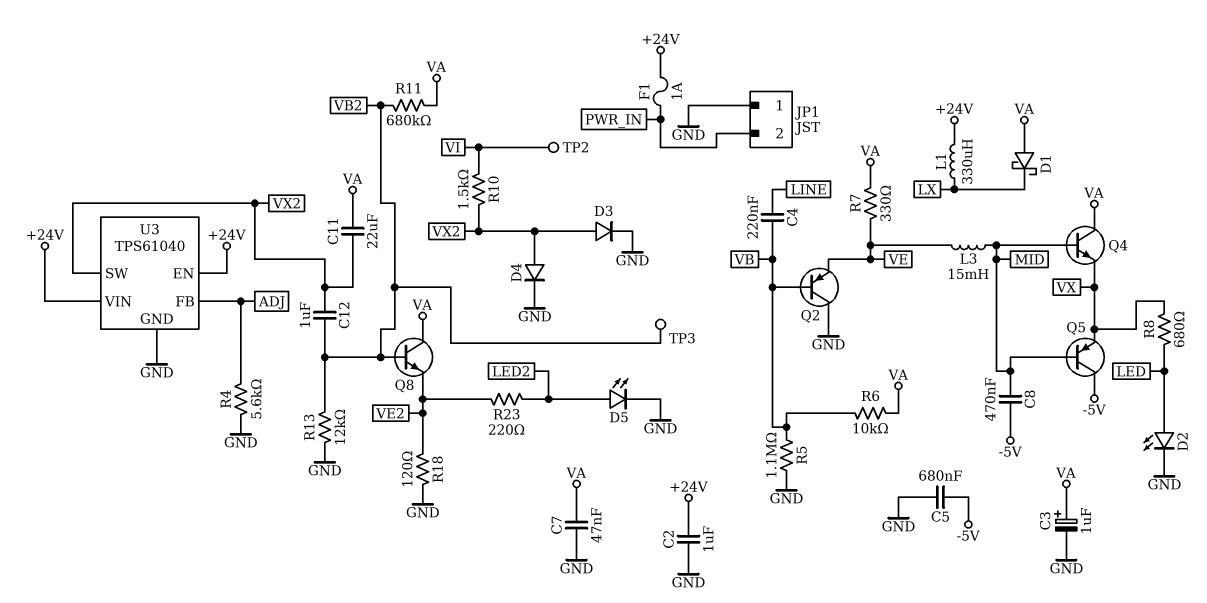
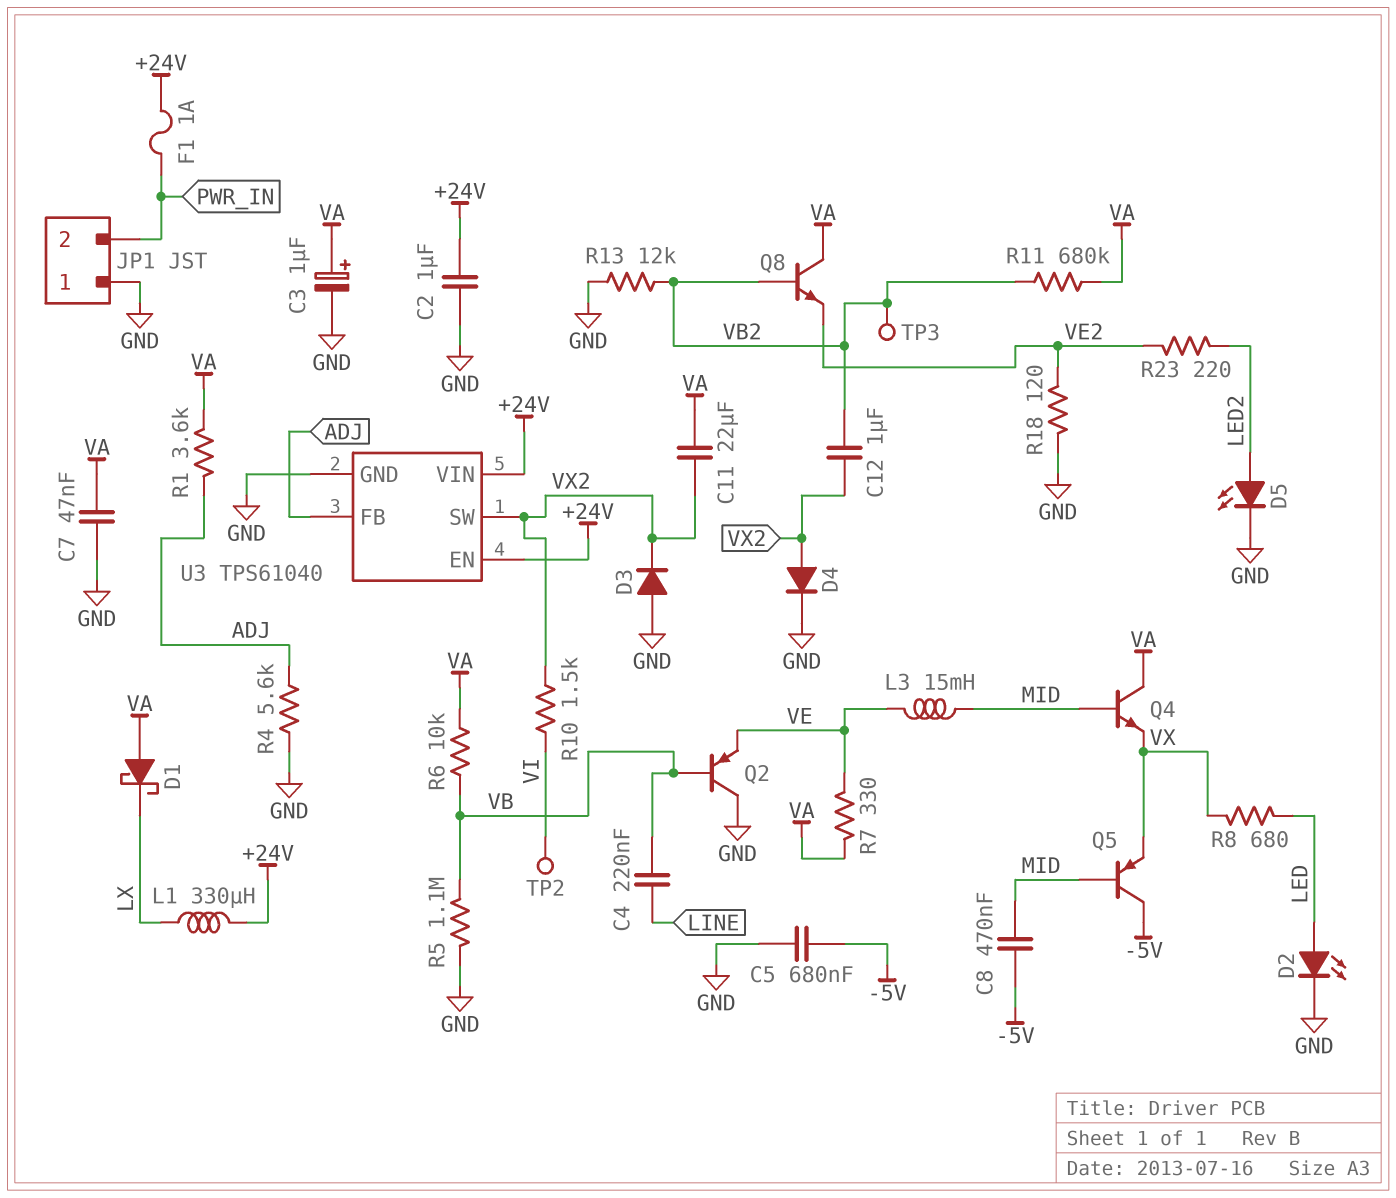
D3: diode (A VX2, K GND) -> diode (A GND, K VX2)
R1: none -> 3.6k (ADJ, VA)

